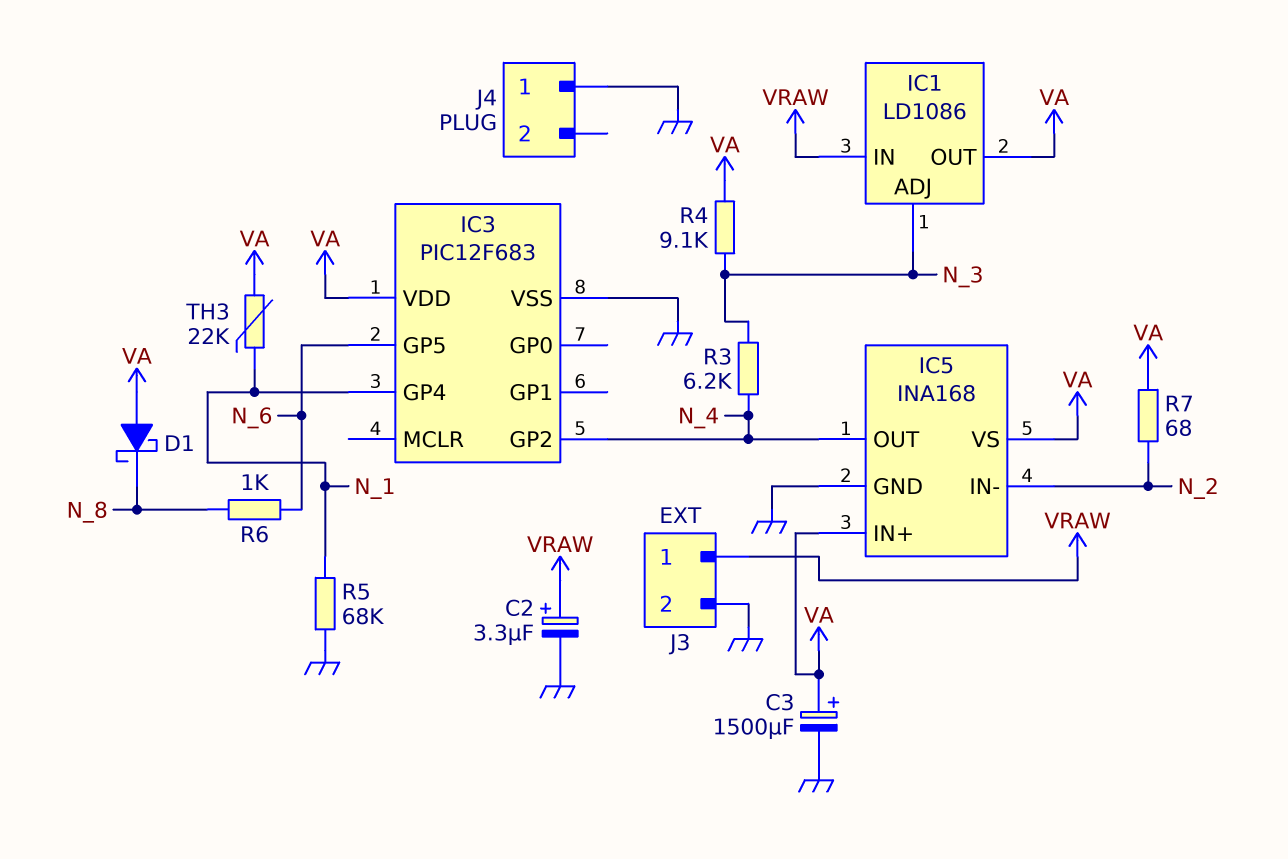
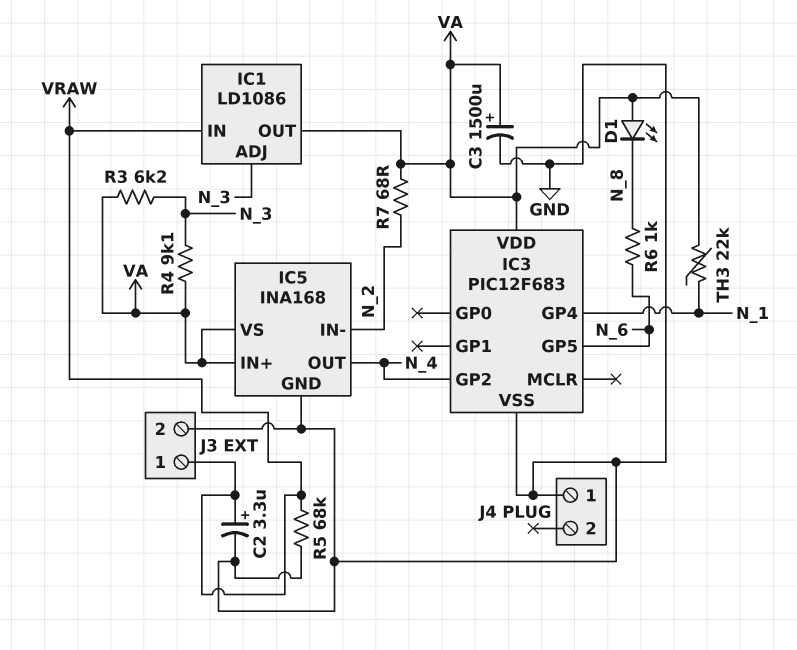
D1: schottky (A VA, K N_8) -> LED (A VA, K N_8)
R3: 6.2k (N_3, N_4) -> 6.2k (N_3, VA)
R5: 68k (GND, N_1) -> 68k (GND, VRAW)

